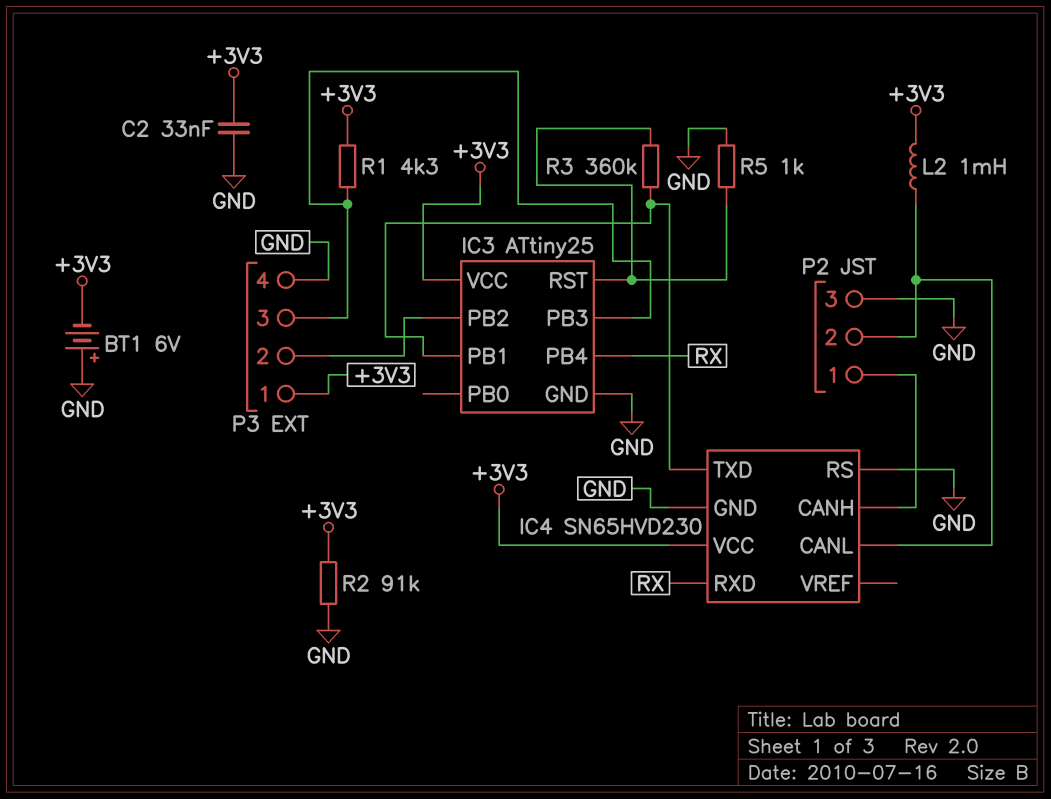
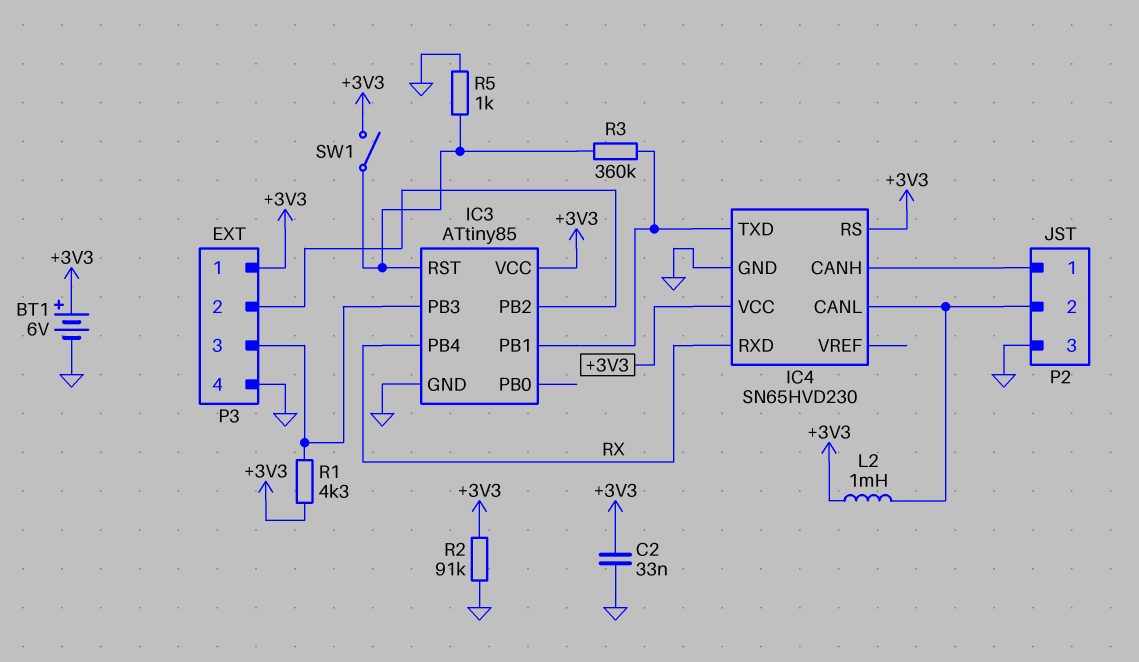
BT1: 6V (plus GND, minus +3V3) -> 6V (plus +3V3, minus GND)
IC3: ATtiny25 -> ATtiny85
IC4 pin RS: GND -> +3V3
SW1: none -> switch (+3V3, IC3/RST)

